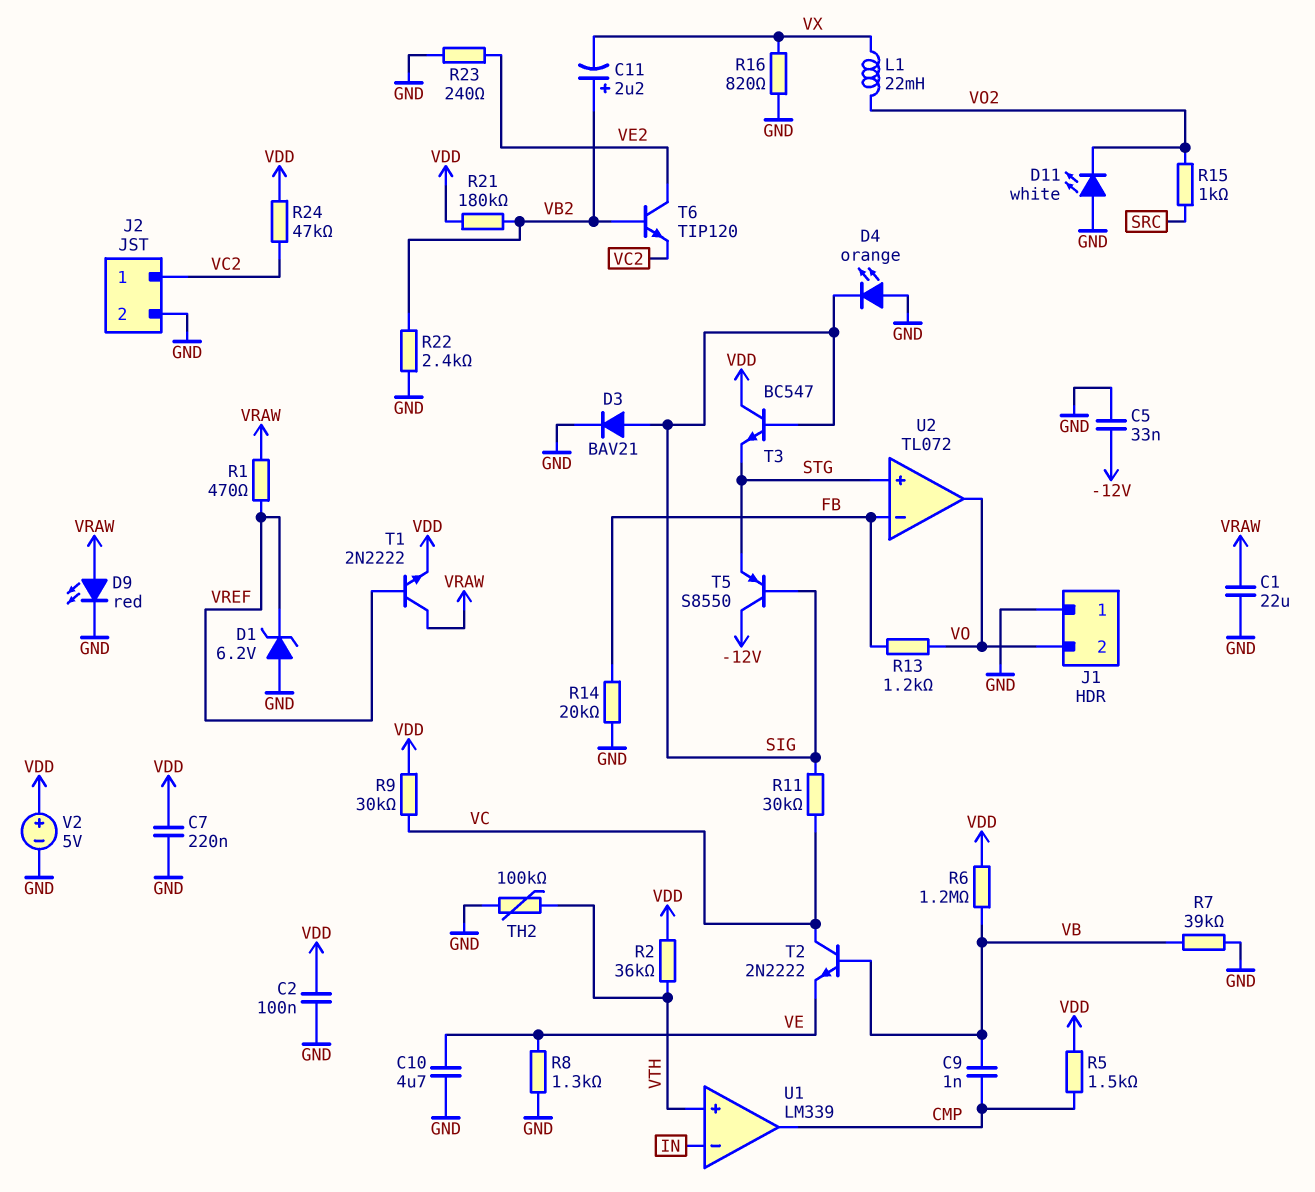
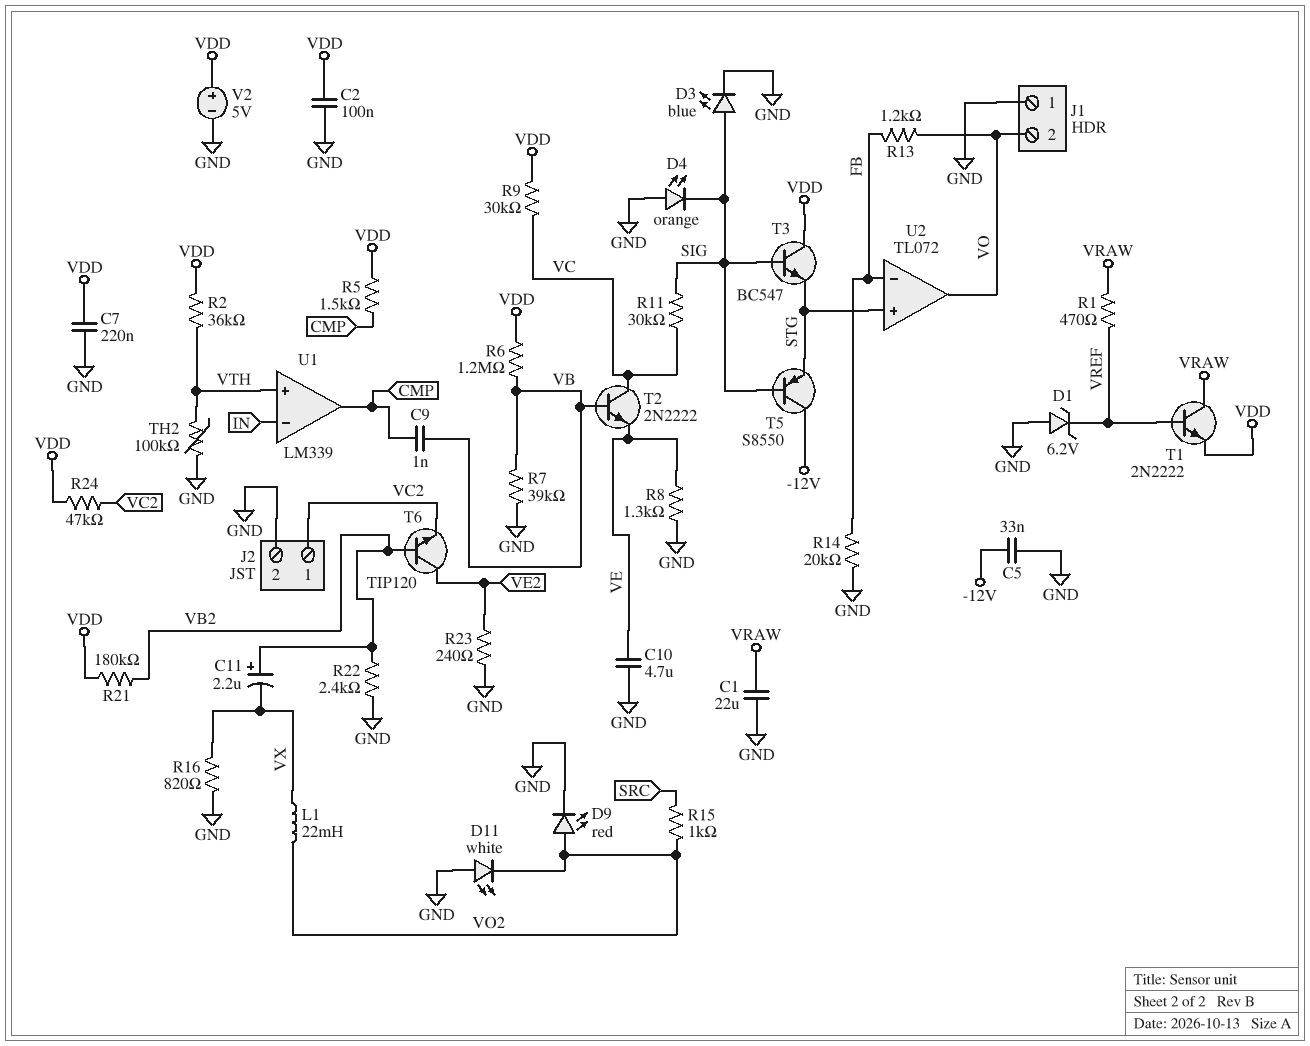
D3: diode BAV21 (A SIG, K GND) -> LED blue (A SIG, K GND)
D9: LED red (A VRAW, K GND) -> LED red (A VO2, K GND)

